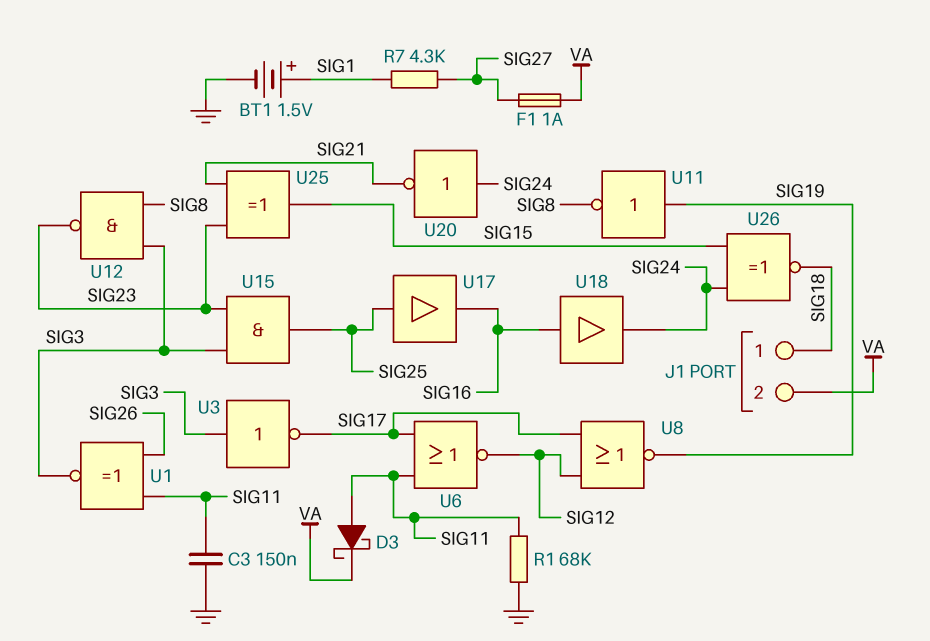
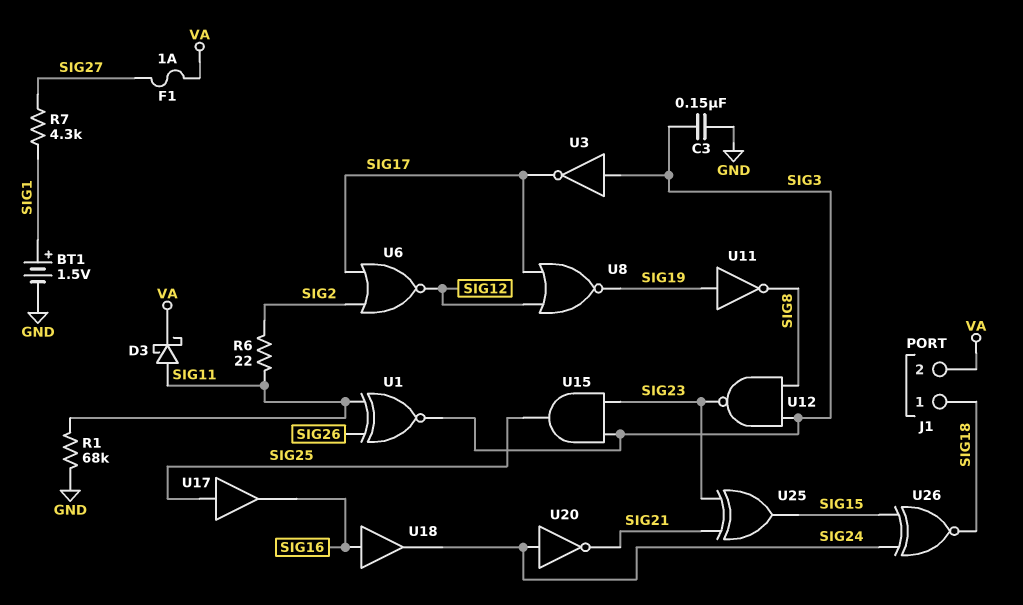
C3: 150nF (GND, SIG11) -> 150nF (GND, SIG3)
R6: none -> 22 (SIG2, SIG11)
U6: NOR (in SIG11, in SIG17, out SIG12) -> NOR (in SIG2, in SIG17, out SIG12)

